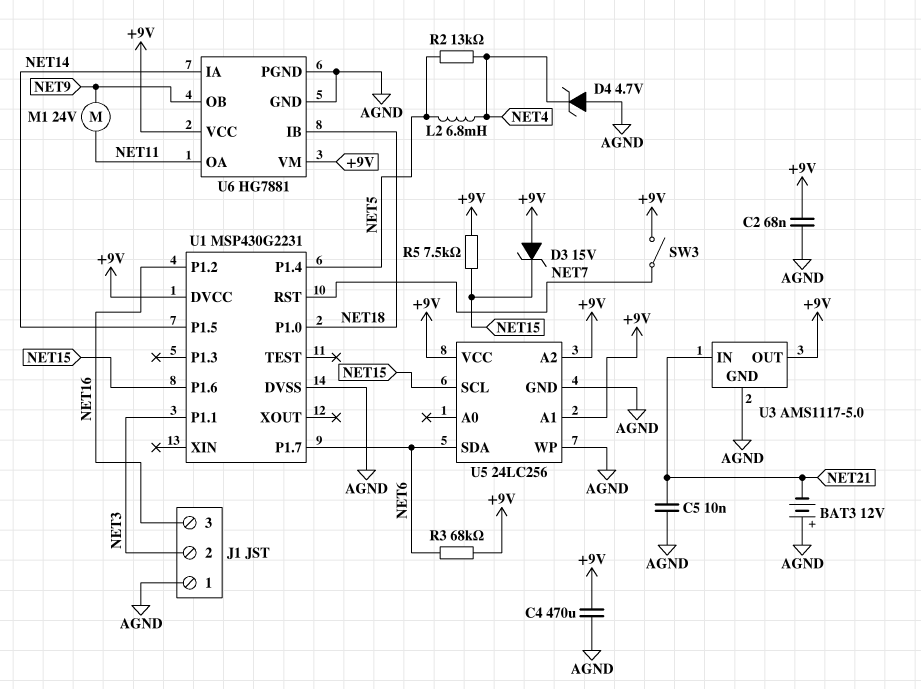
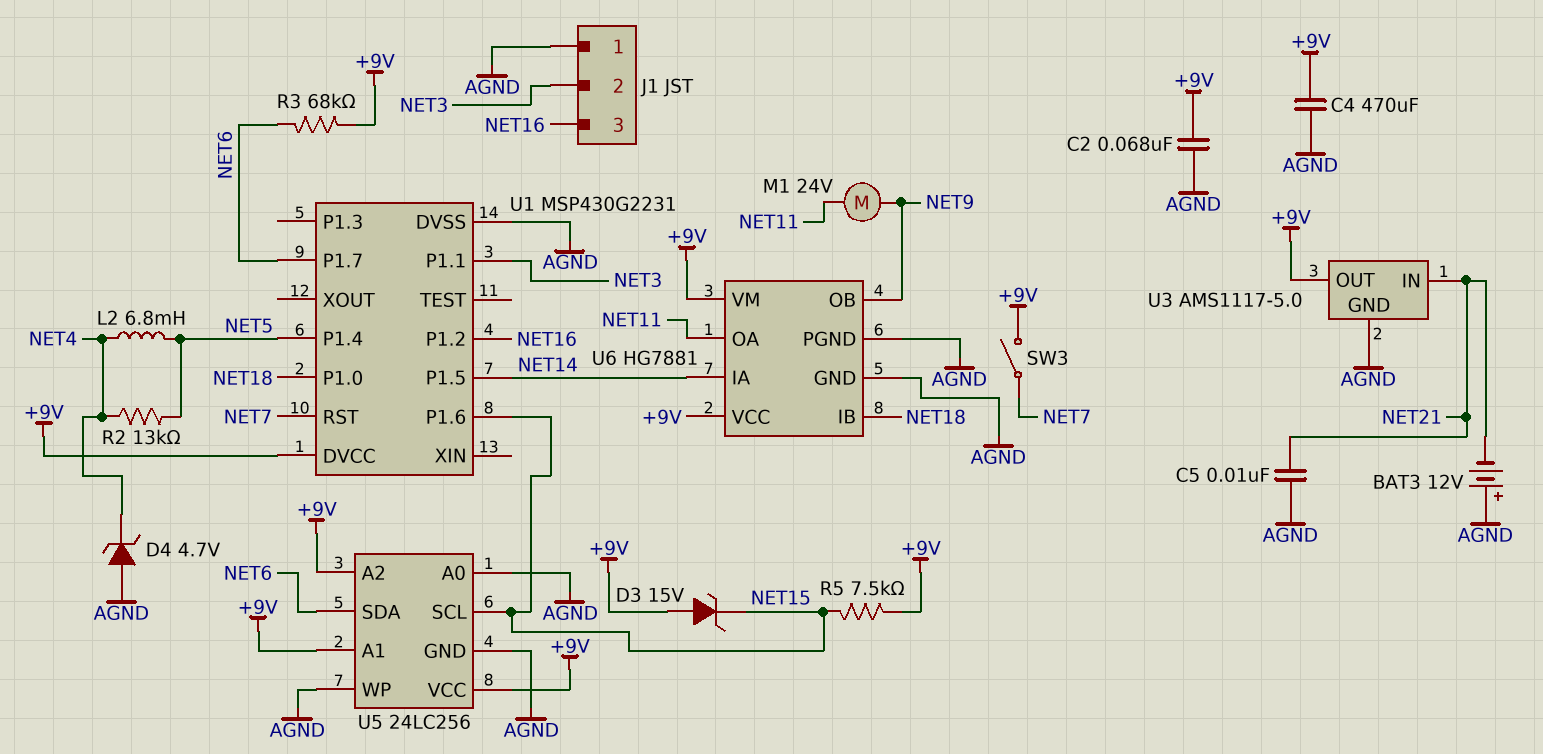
U5 pin A0: none -> AGND

